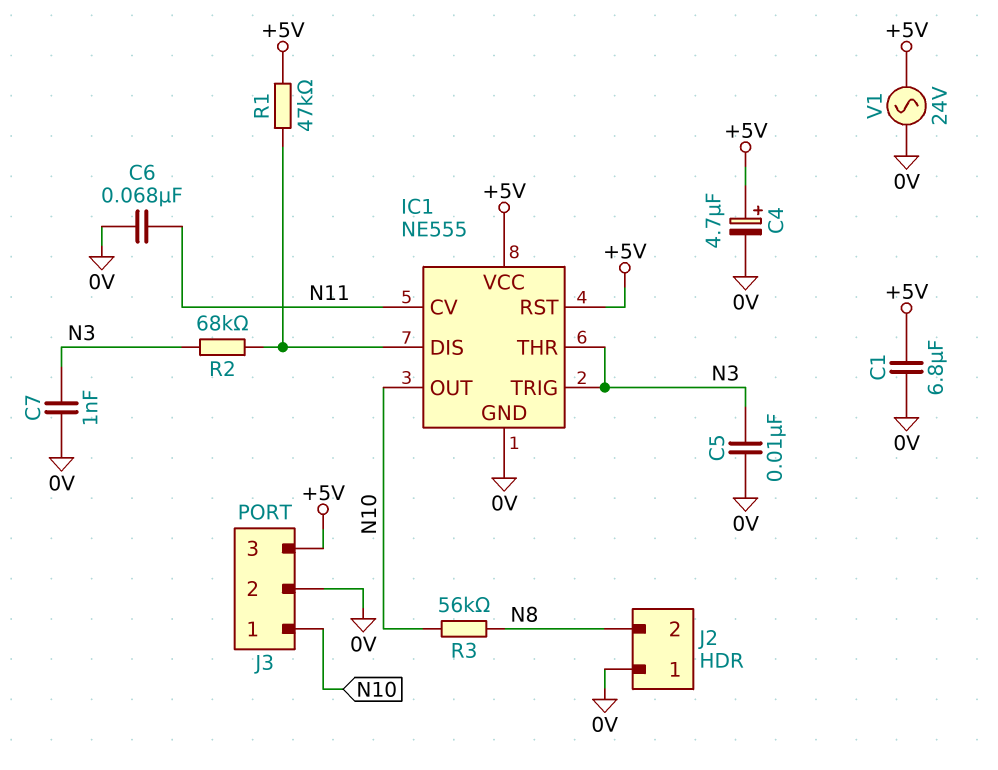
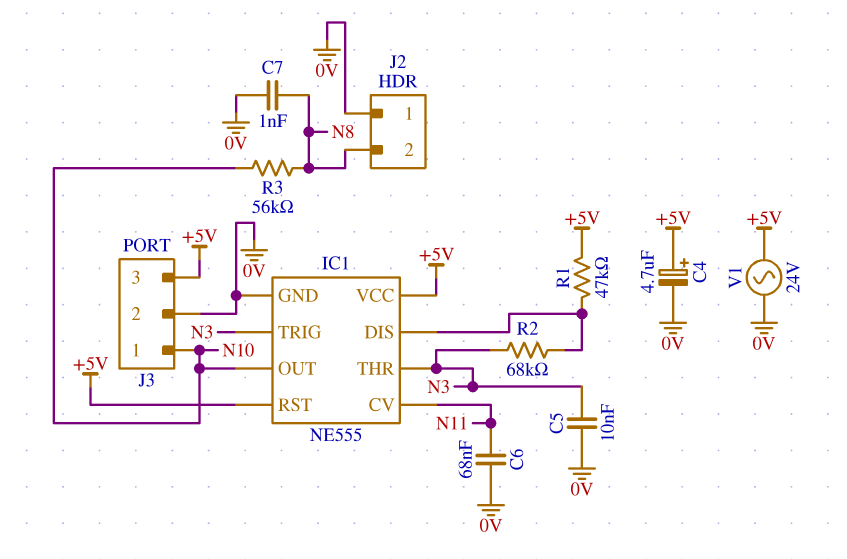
C1: 6.8uF (+5V, 0V) -> none
C7: 1nF (0V, N3) -> 1nF (0V, N8)

